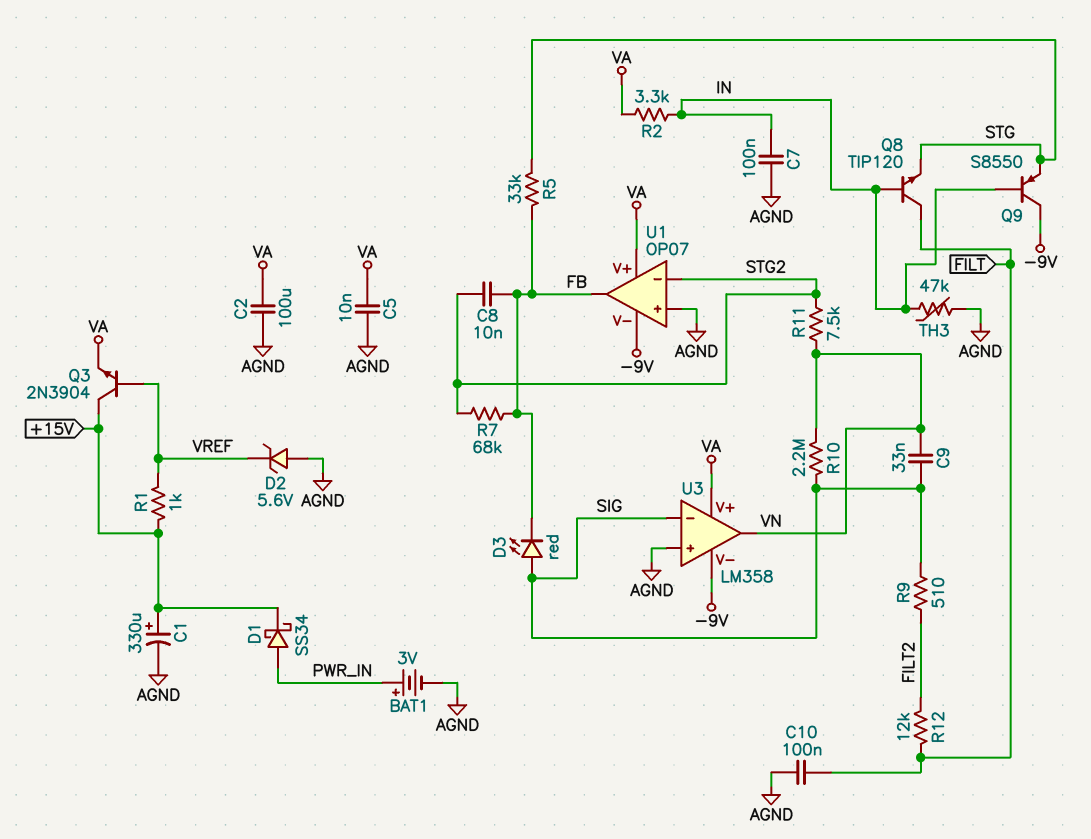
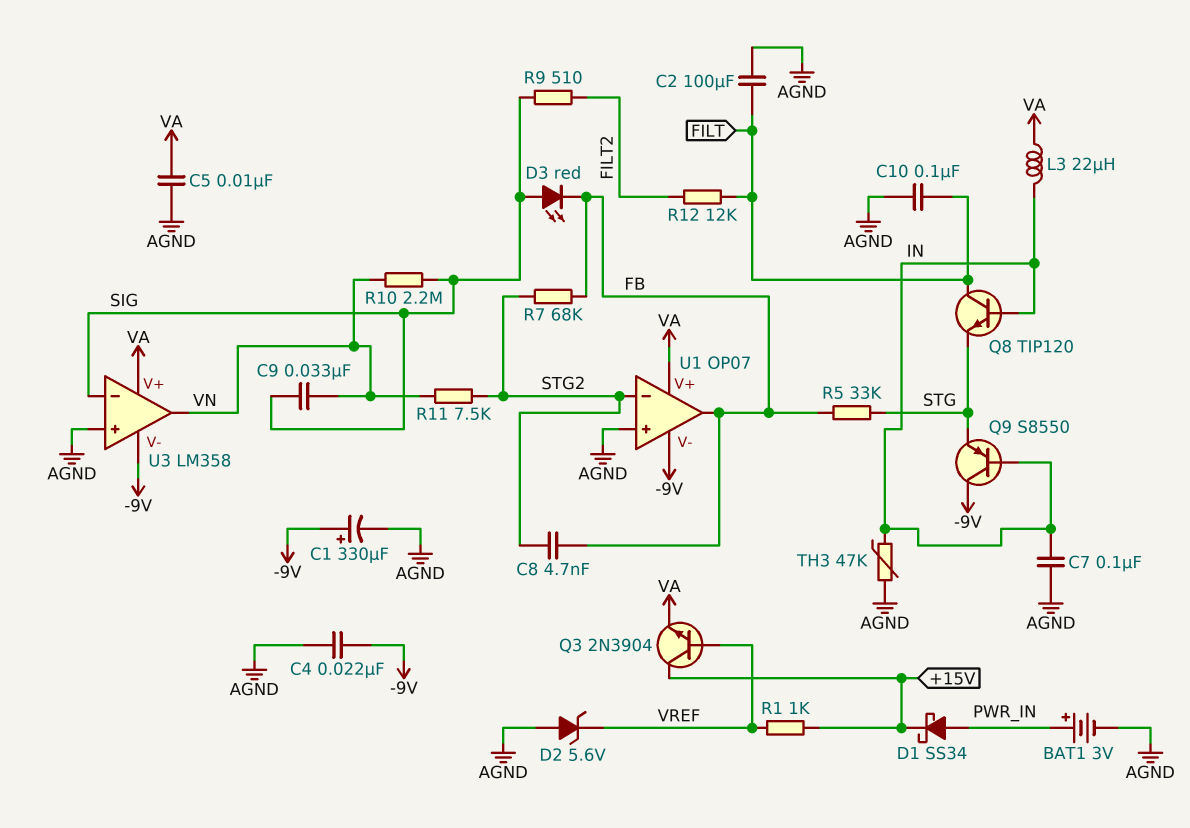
C1: 330uF (plus +15V, minus AGND) -> 330uF (plus -9V, minus AGND)
C2: 100uF (AGND, VA) -> 100uF (AGND, FILT)
C4: none -> 22nF (-9V, AGND)
C8: 10nF (FB, STG2) -> 4.7nF (FB, STG2)
L3: none -> 22uH (IN, VA)
R2: 3.3k (IN, VA) -> none

